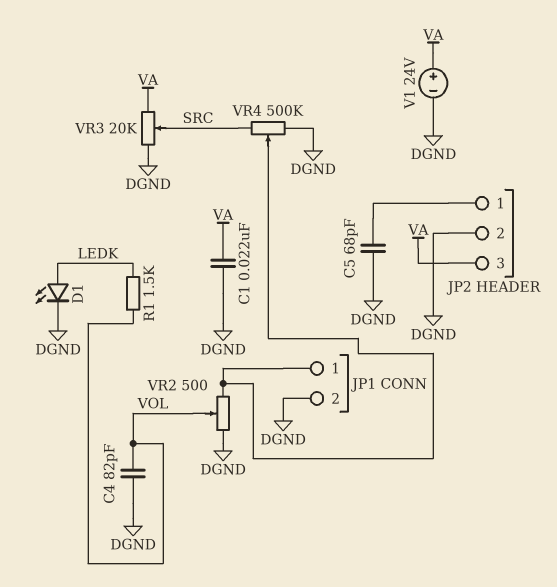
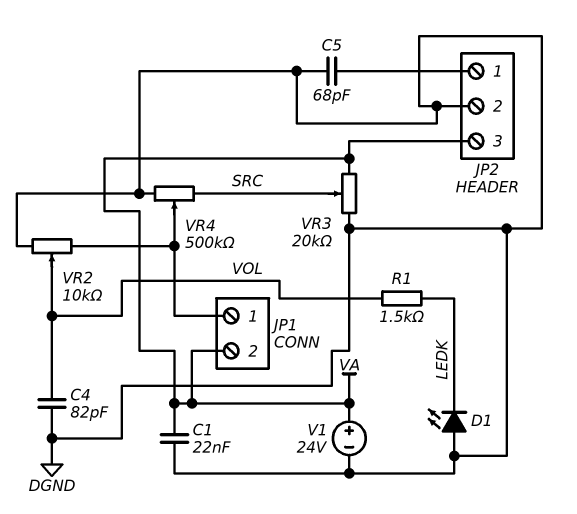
D1: LED (A LEDK, K DGND) -> LED (A DGND, K LEDK)
JP1 pin 2: DGND -> VA
VR2: 500 (DGND, JP1/1, wiper VOL) -> 10k (DGND, JP1/1, wiper VOL)

